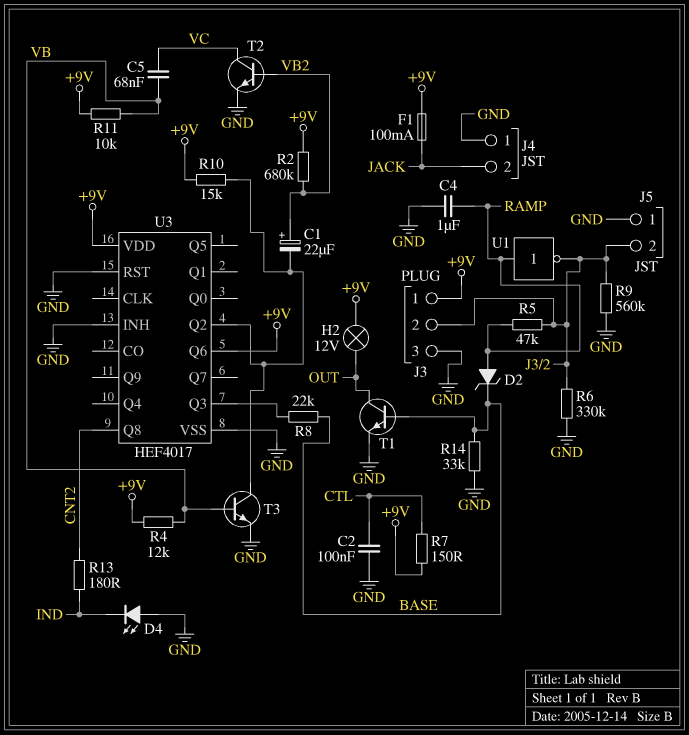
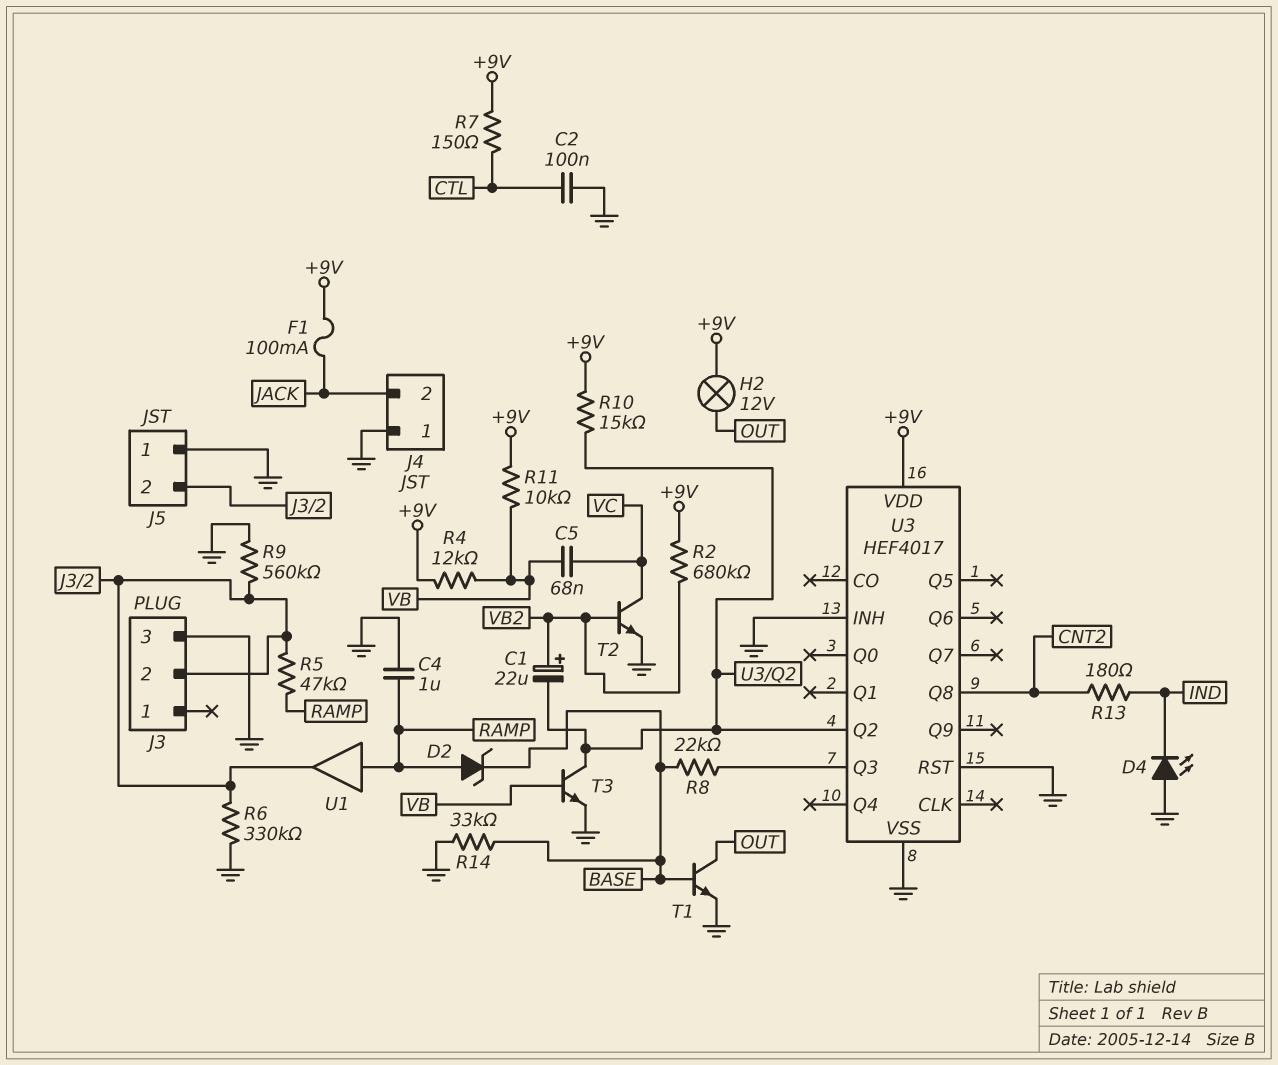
J3 pin 1: +9V -> none
U1: NOT (in RAMP, out J3/2) -> buffer (in RAMP, out J3/2)
U3 pin Q6: +9V -> none

